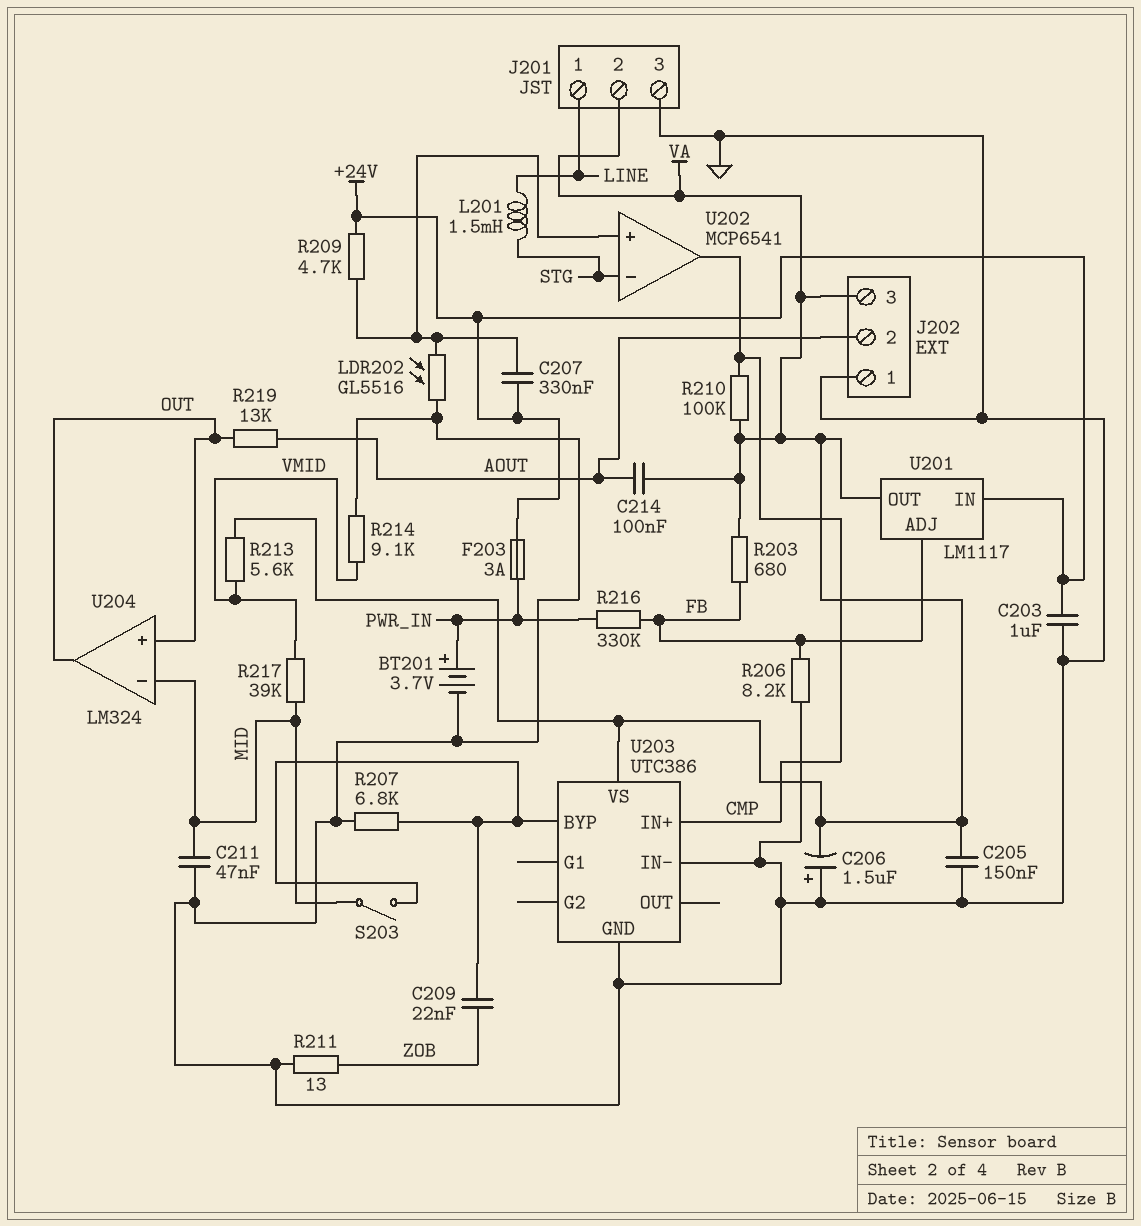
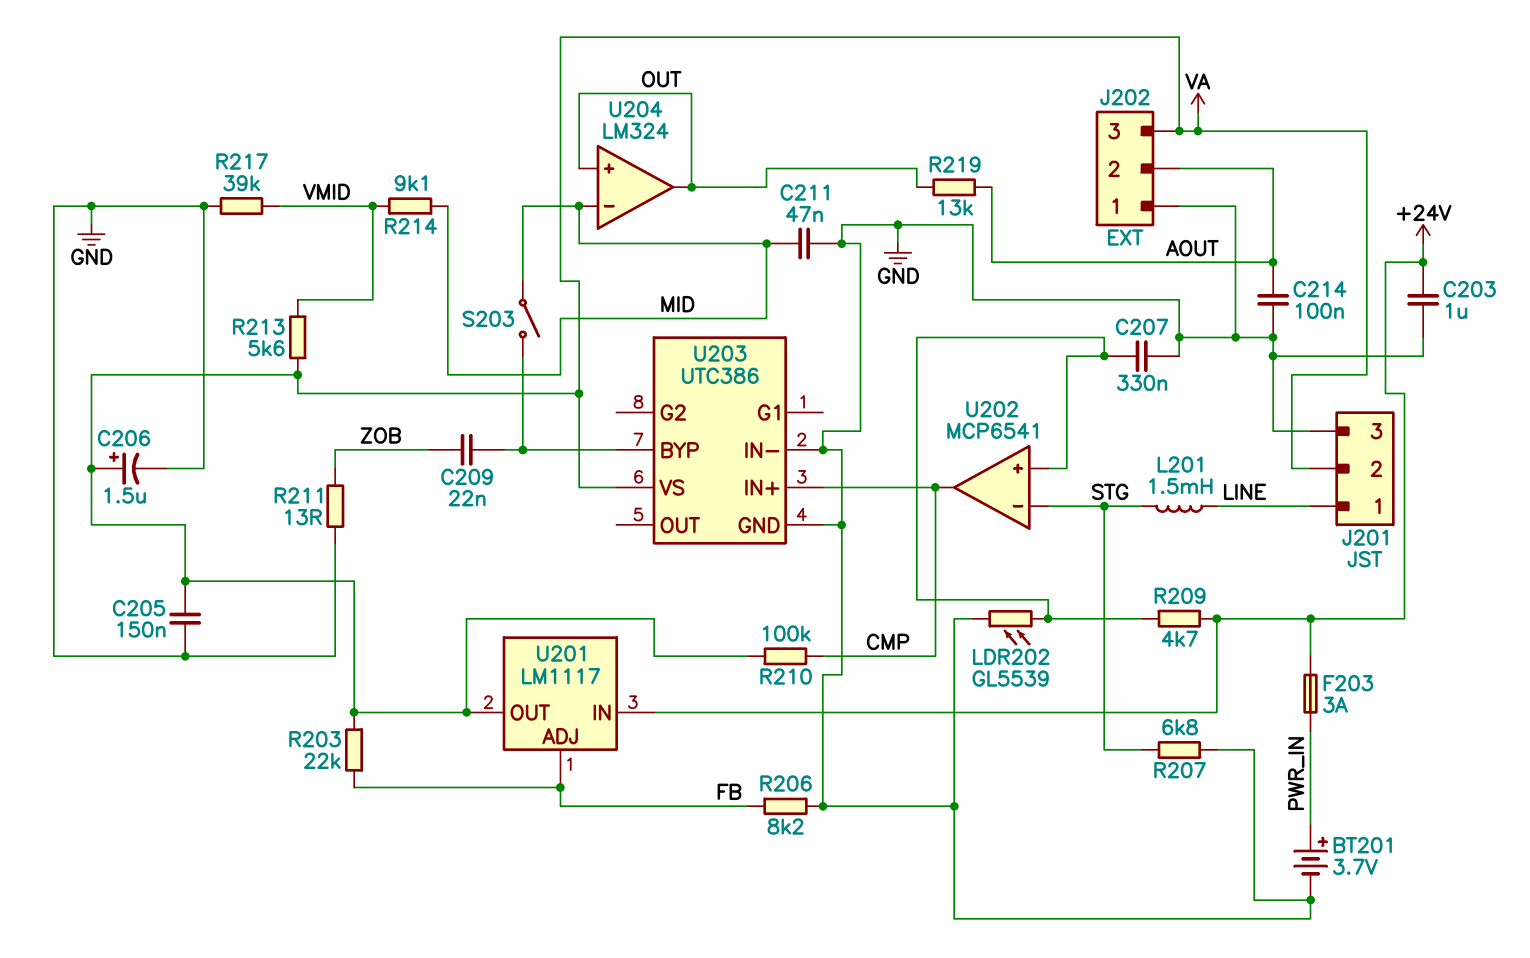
C206: 1.5uF (plus GND, minus VA) -> 1.5uF (plus VA, minus GND)
C207: 330nF (+24V, U202/in+) -> 330nF (GND, U202/in+)
C214: 100nF (AOUT, VA) -> 100nF (AOUT, GND)
LDR202: GL5516 (GND, U202/in+) -> GL5539 (GND, U202/in+)
R203: 680 (FB, VA) -> 22k (FB, VA)
R207: 6.8k (GND, U203/BYP) -> 6.8k (GND, STG)
R214: 9.1k (GND, VMID) -> 9.1k (MID, VMID)
R216: 330k (FB, PWR_IN) -> none
R217: 39k (MID, VMID) -> 39k (GND, VMID)

